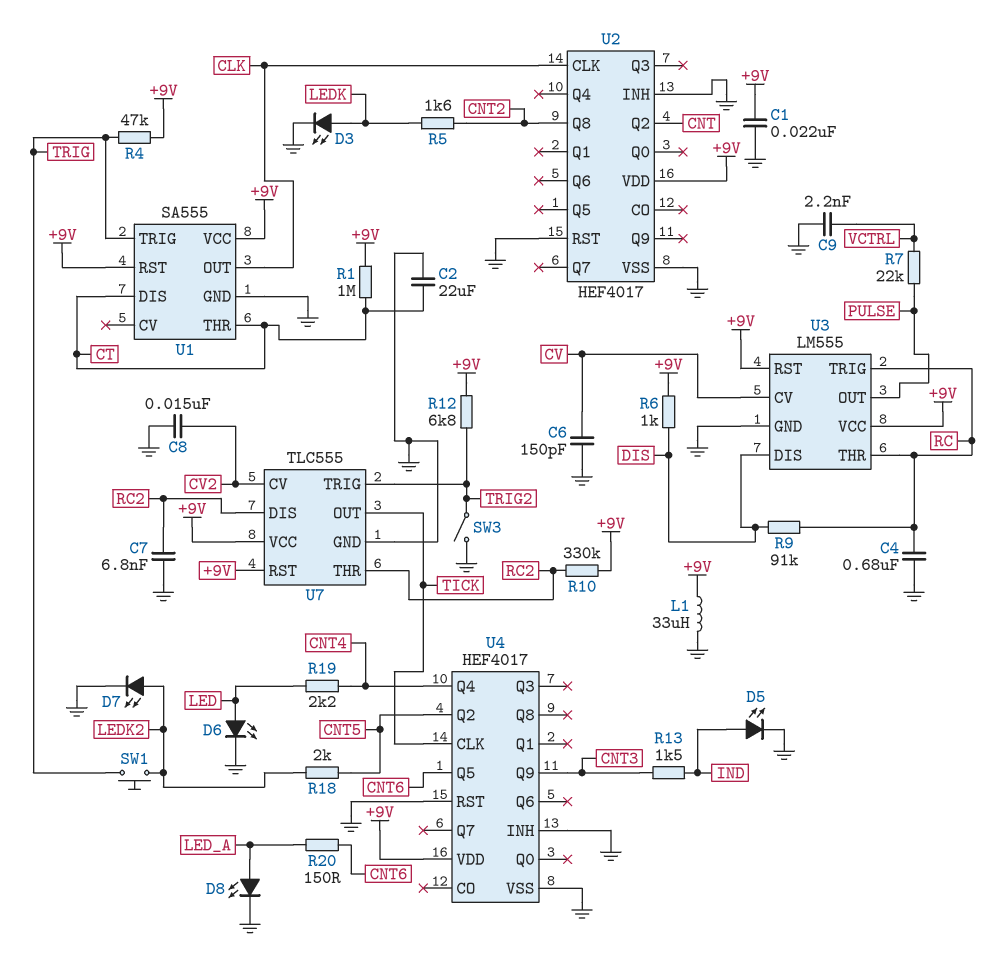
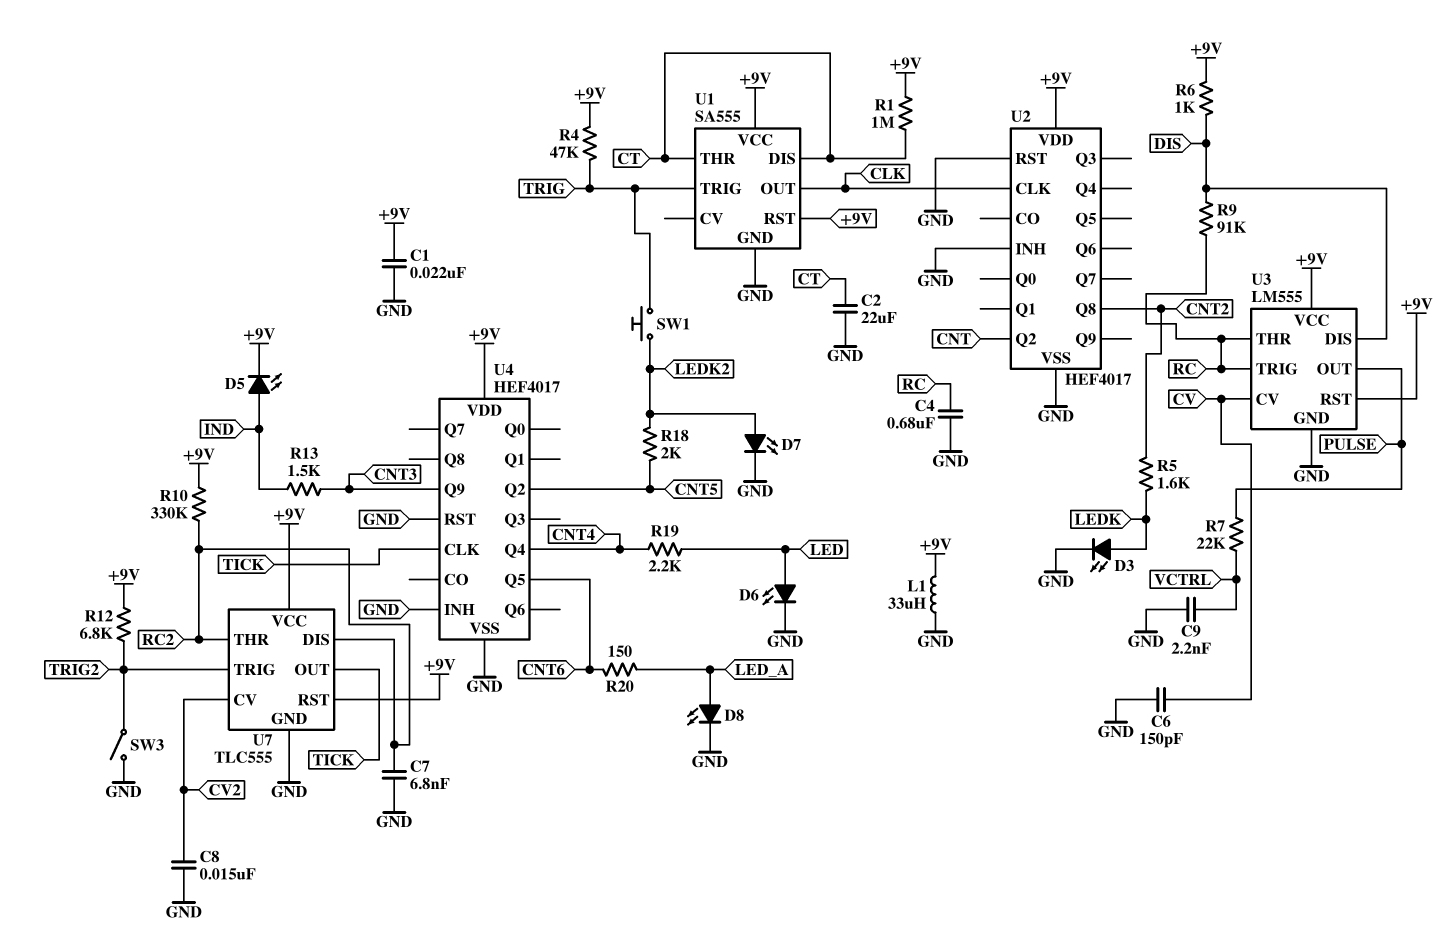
D5: LED (A IND, K GND) -> LED (A IND, K +9V)

